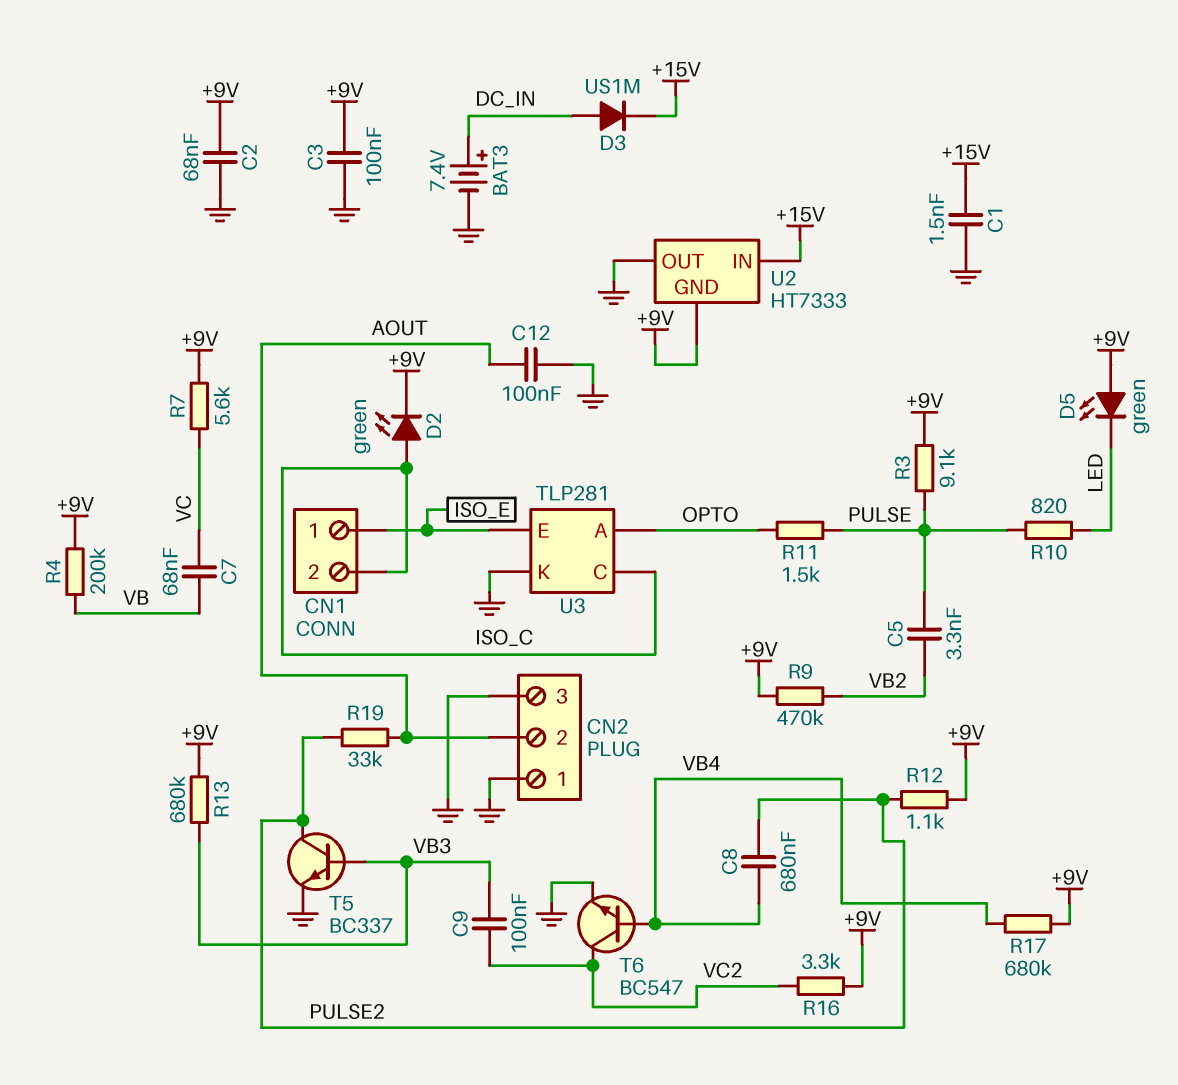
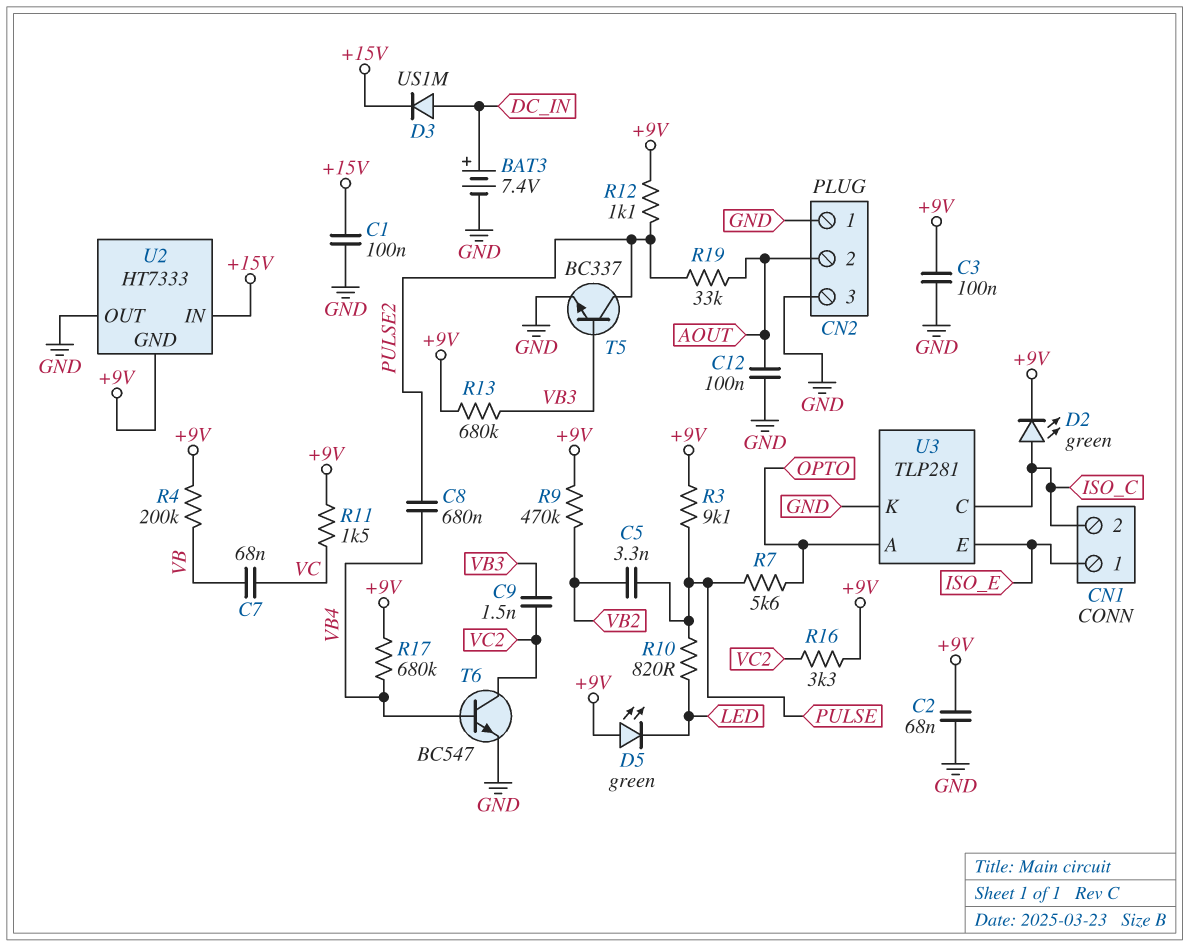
C1: 1.5nF (+15V, GND) -> 100nF (+15V, GND)
C9: 100nF (VB3, VC2) -> 1.5nF (VB3, VC2)
R7: 5.6k (+9V, VC) -> 5.6k (OPTO, PULSE)
R11: 1.5k (OPTO, PULSE) -> 1.5k (+9V, VC)

